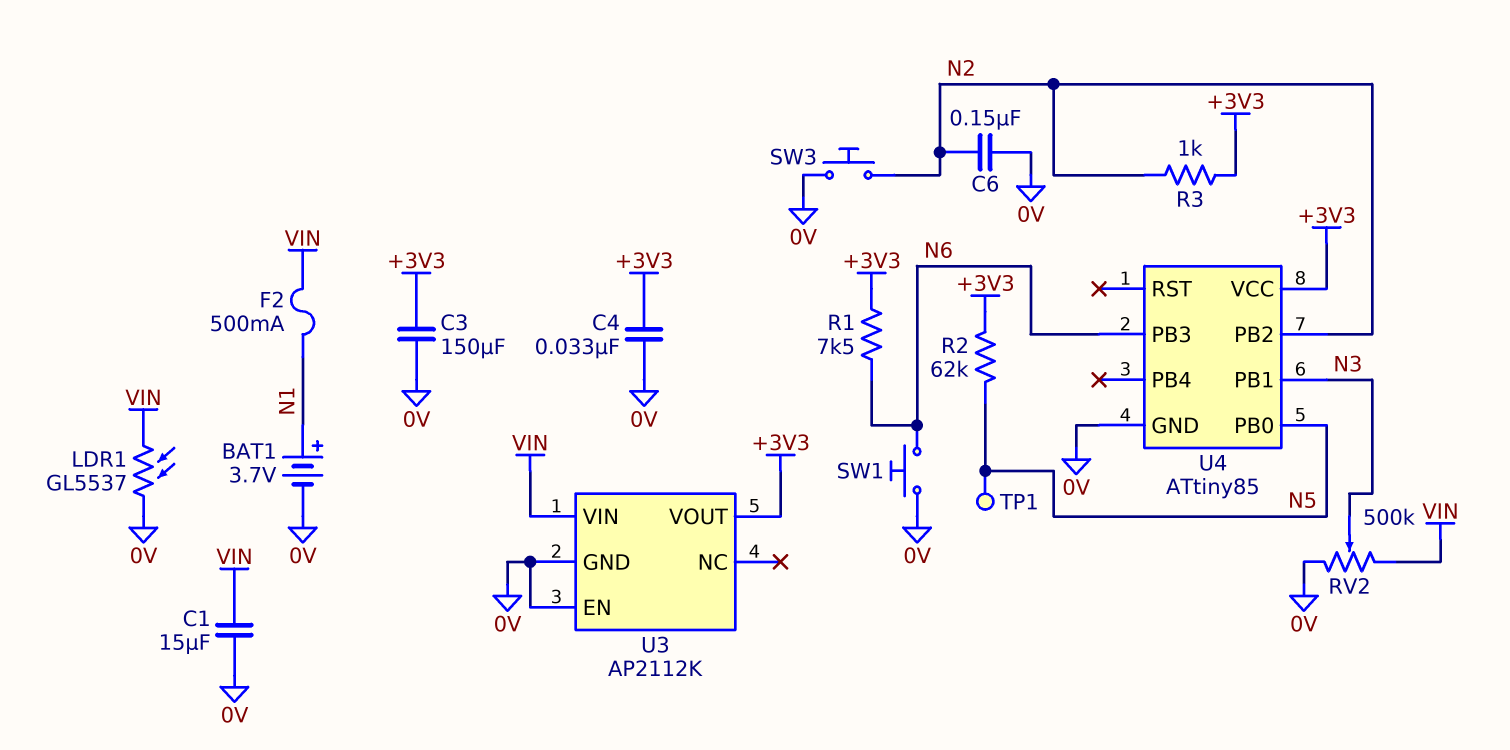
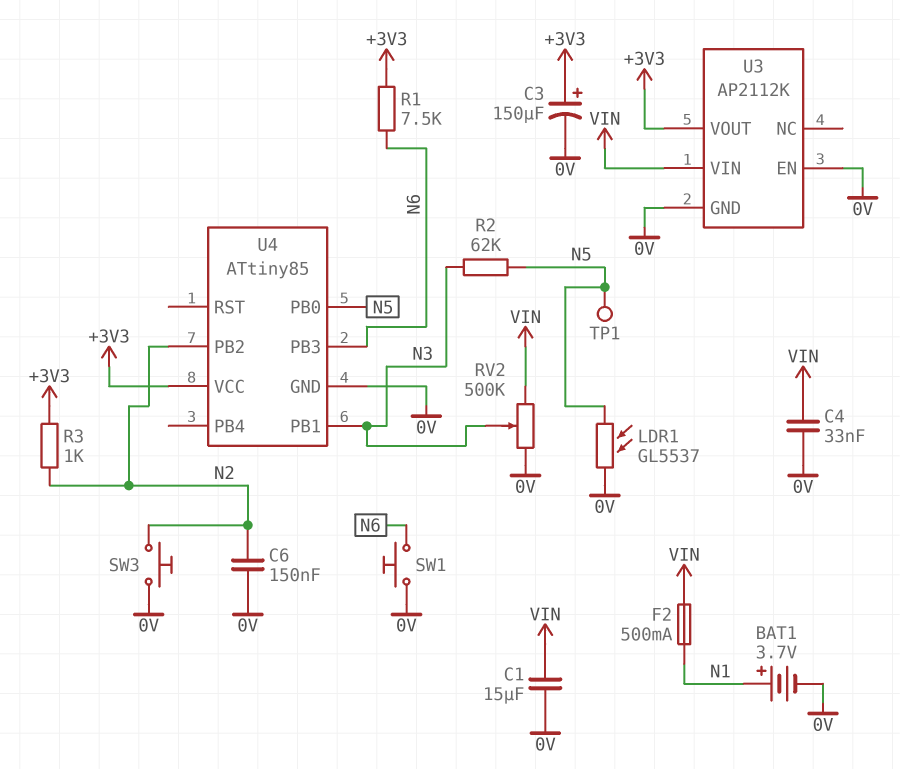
C3: 150uF (+3V3, 0V) -> 150uF (plus +3V3, minus 0V)
C4: 33nF (+3V3, 0V) -> 33nF (0V, VIN)
LDR1: GL5537 (0V, VIN) -> GL5537 (0V, N5)
R2: 62k (+3V3, N5) -> 62k (N3, N5)

